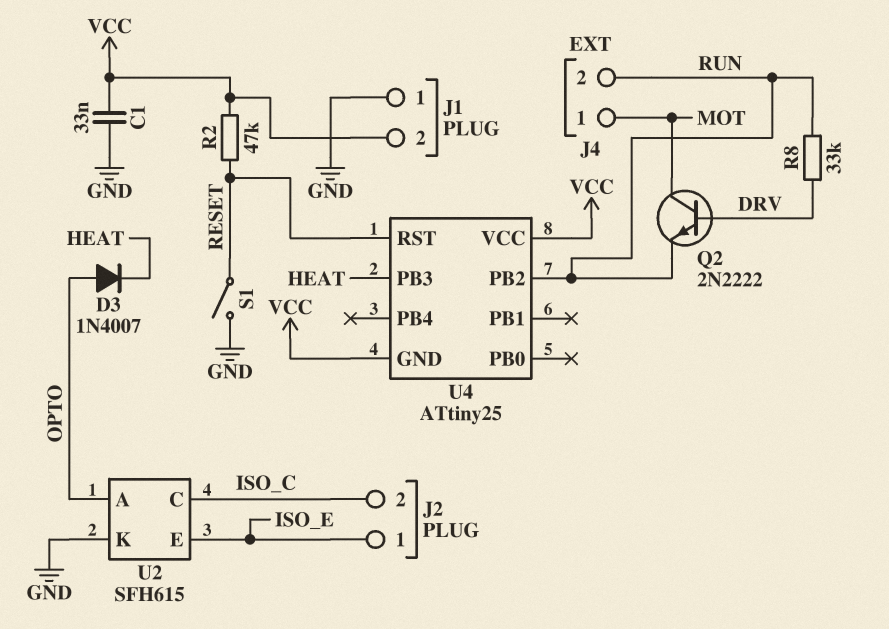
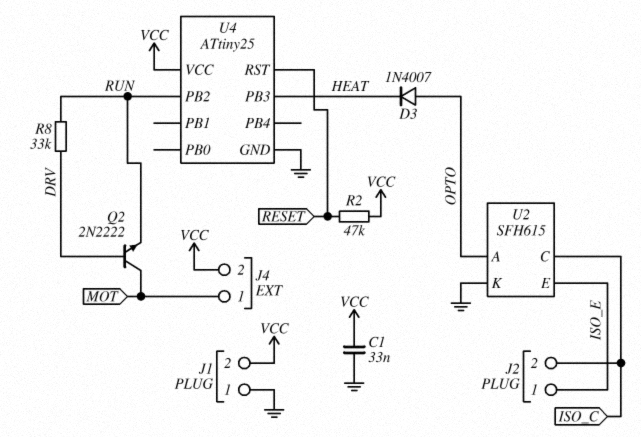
J4 pin 2: RUN -> VCC
S1: switch (GND, RESET) -> none
U4 pin GND: VCC -> GND

